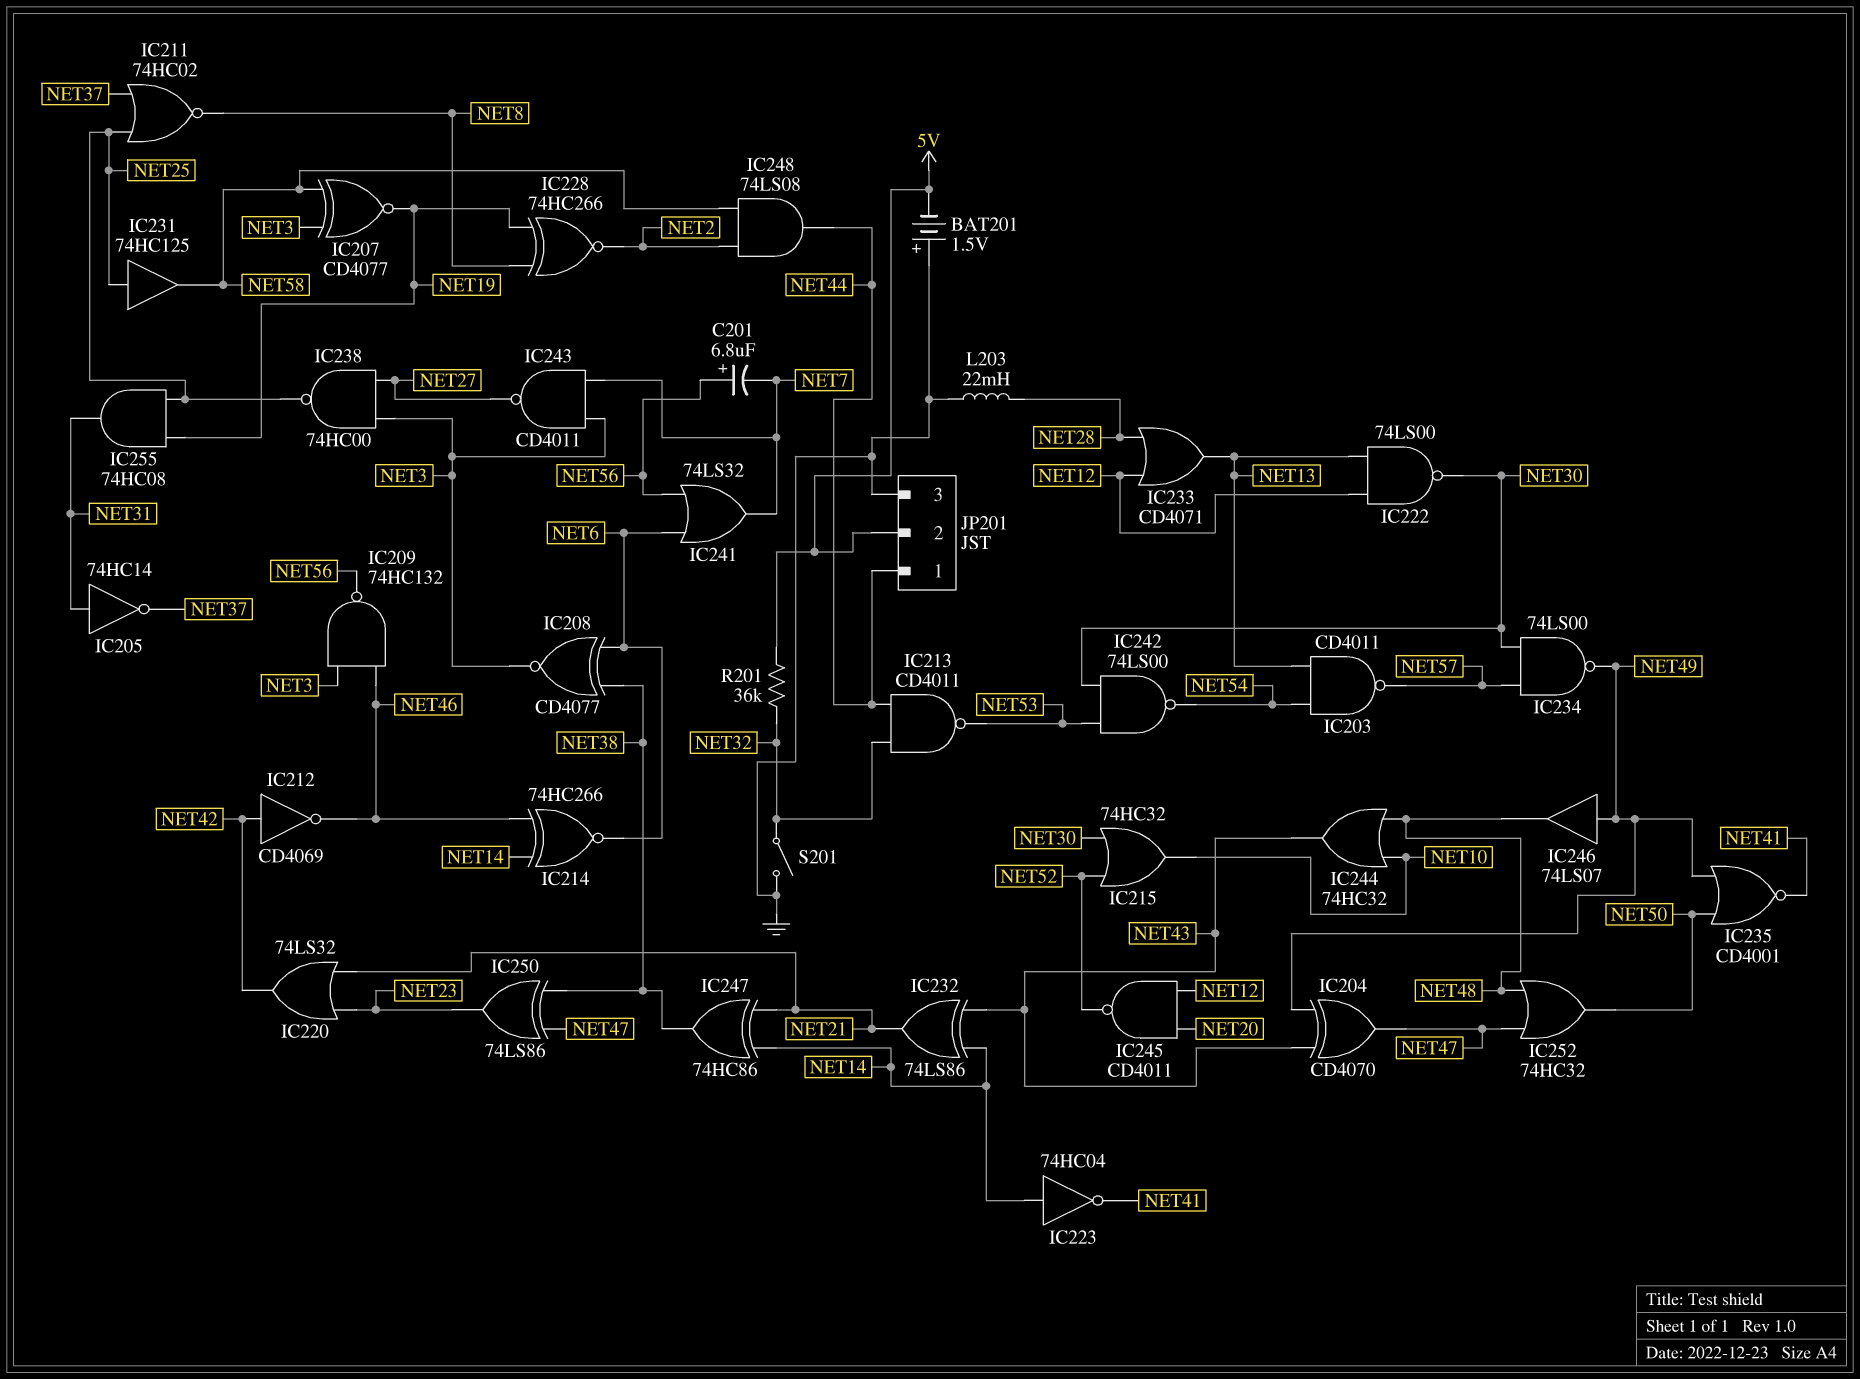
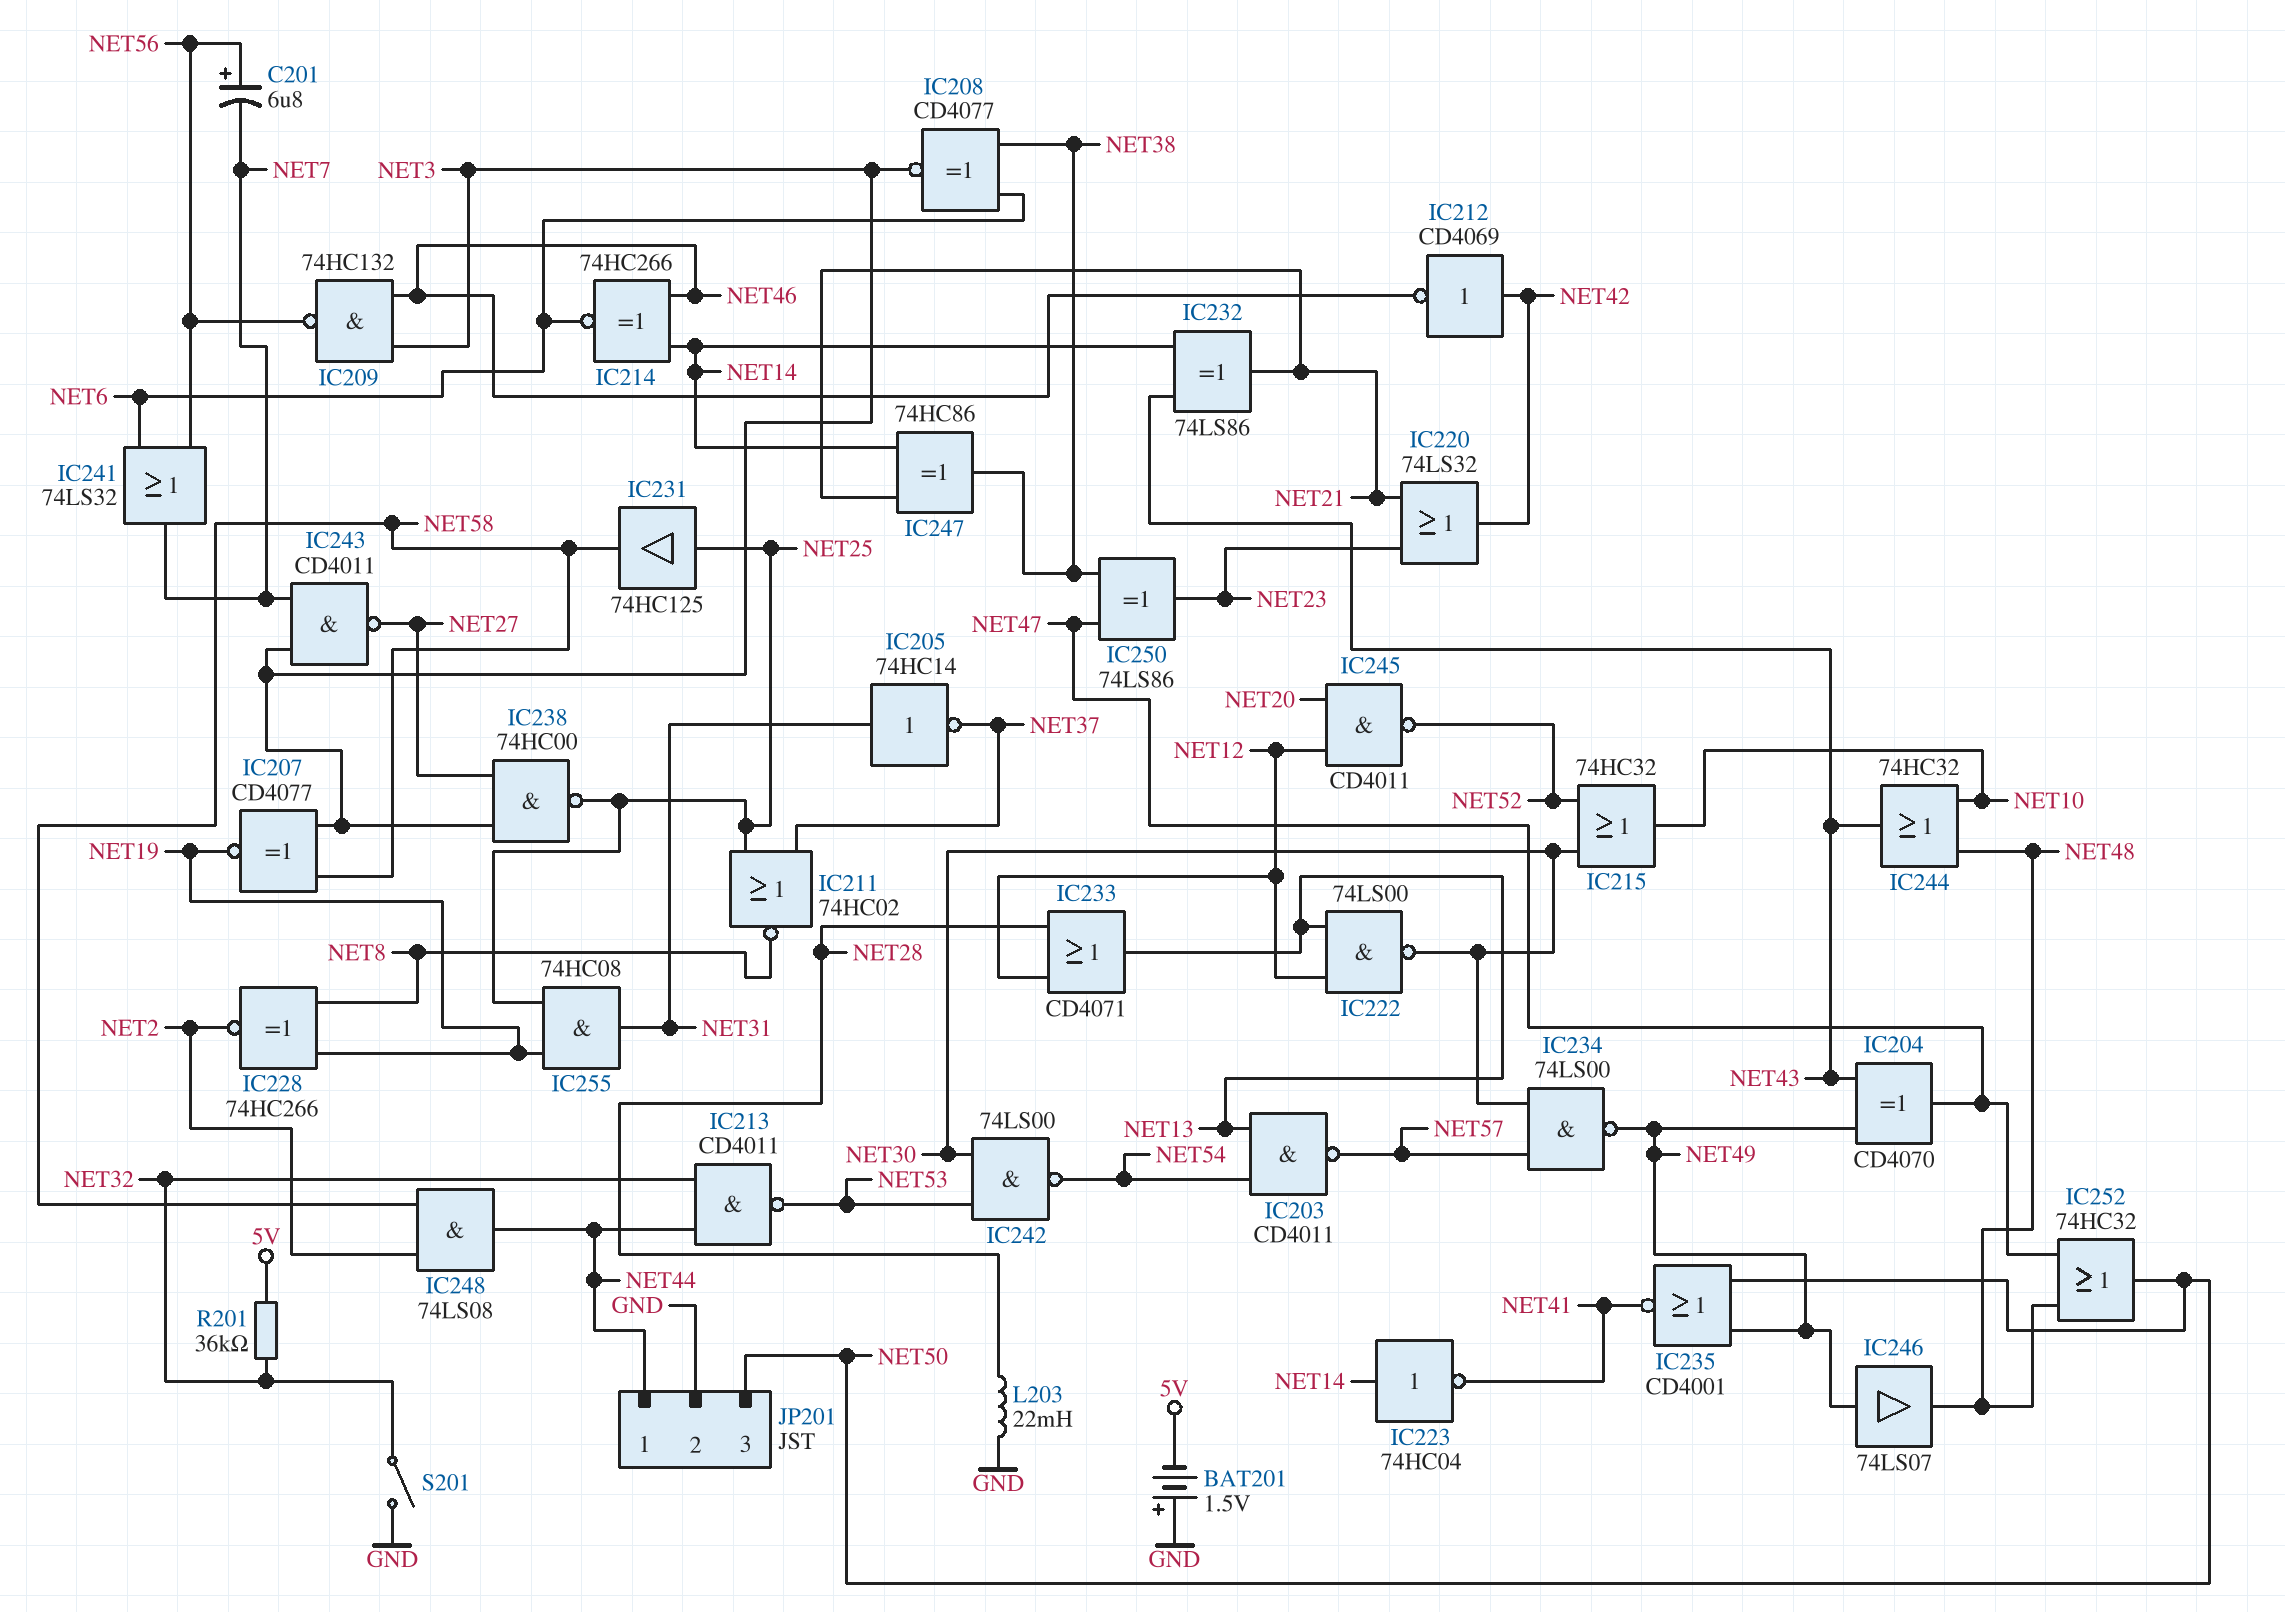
JP201 pin 2: 5V -> GND
JP201 pin 3: GND -> NET50

